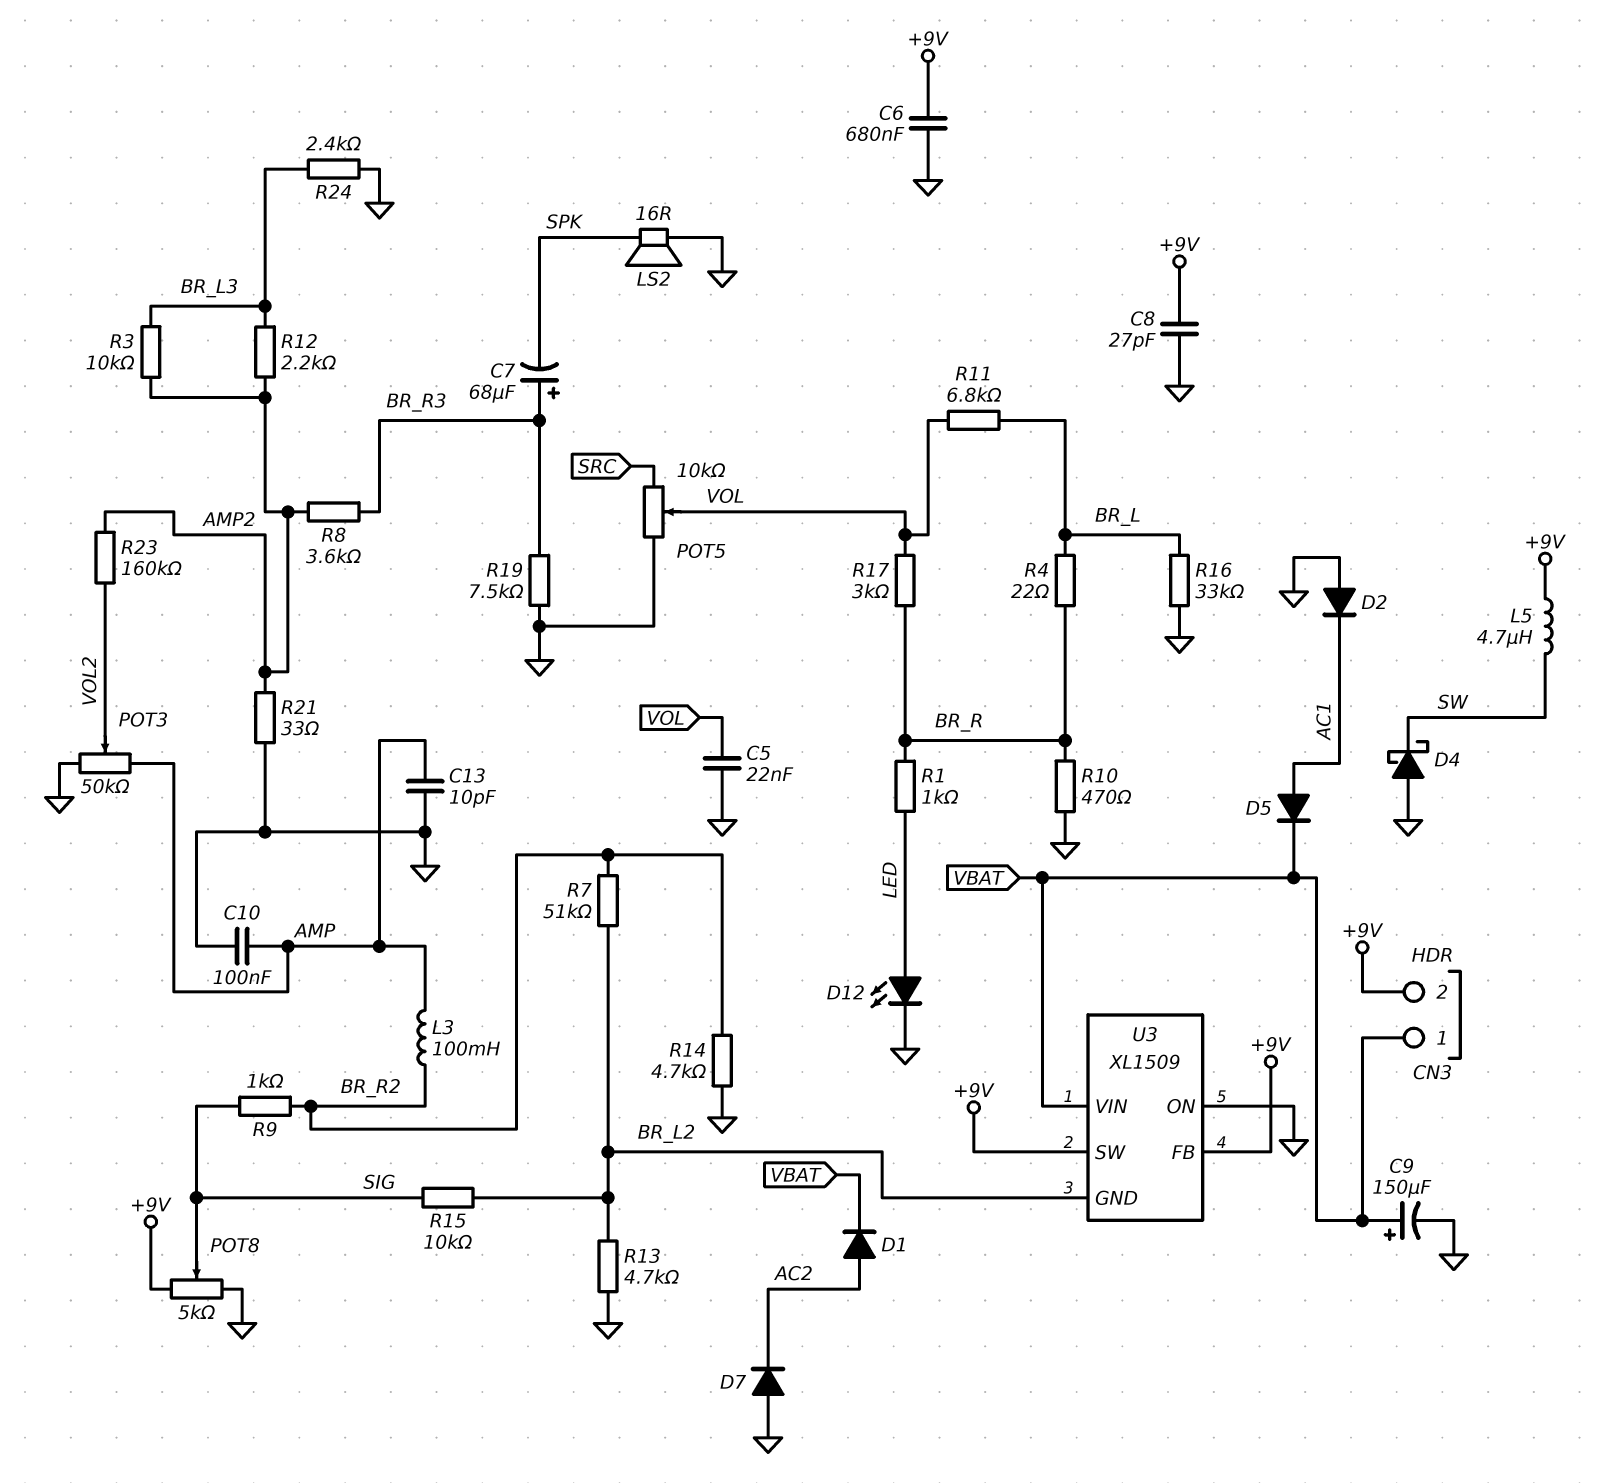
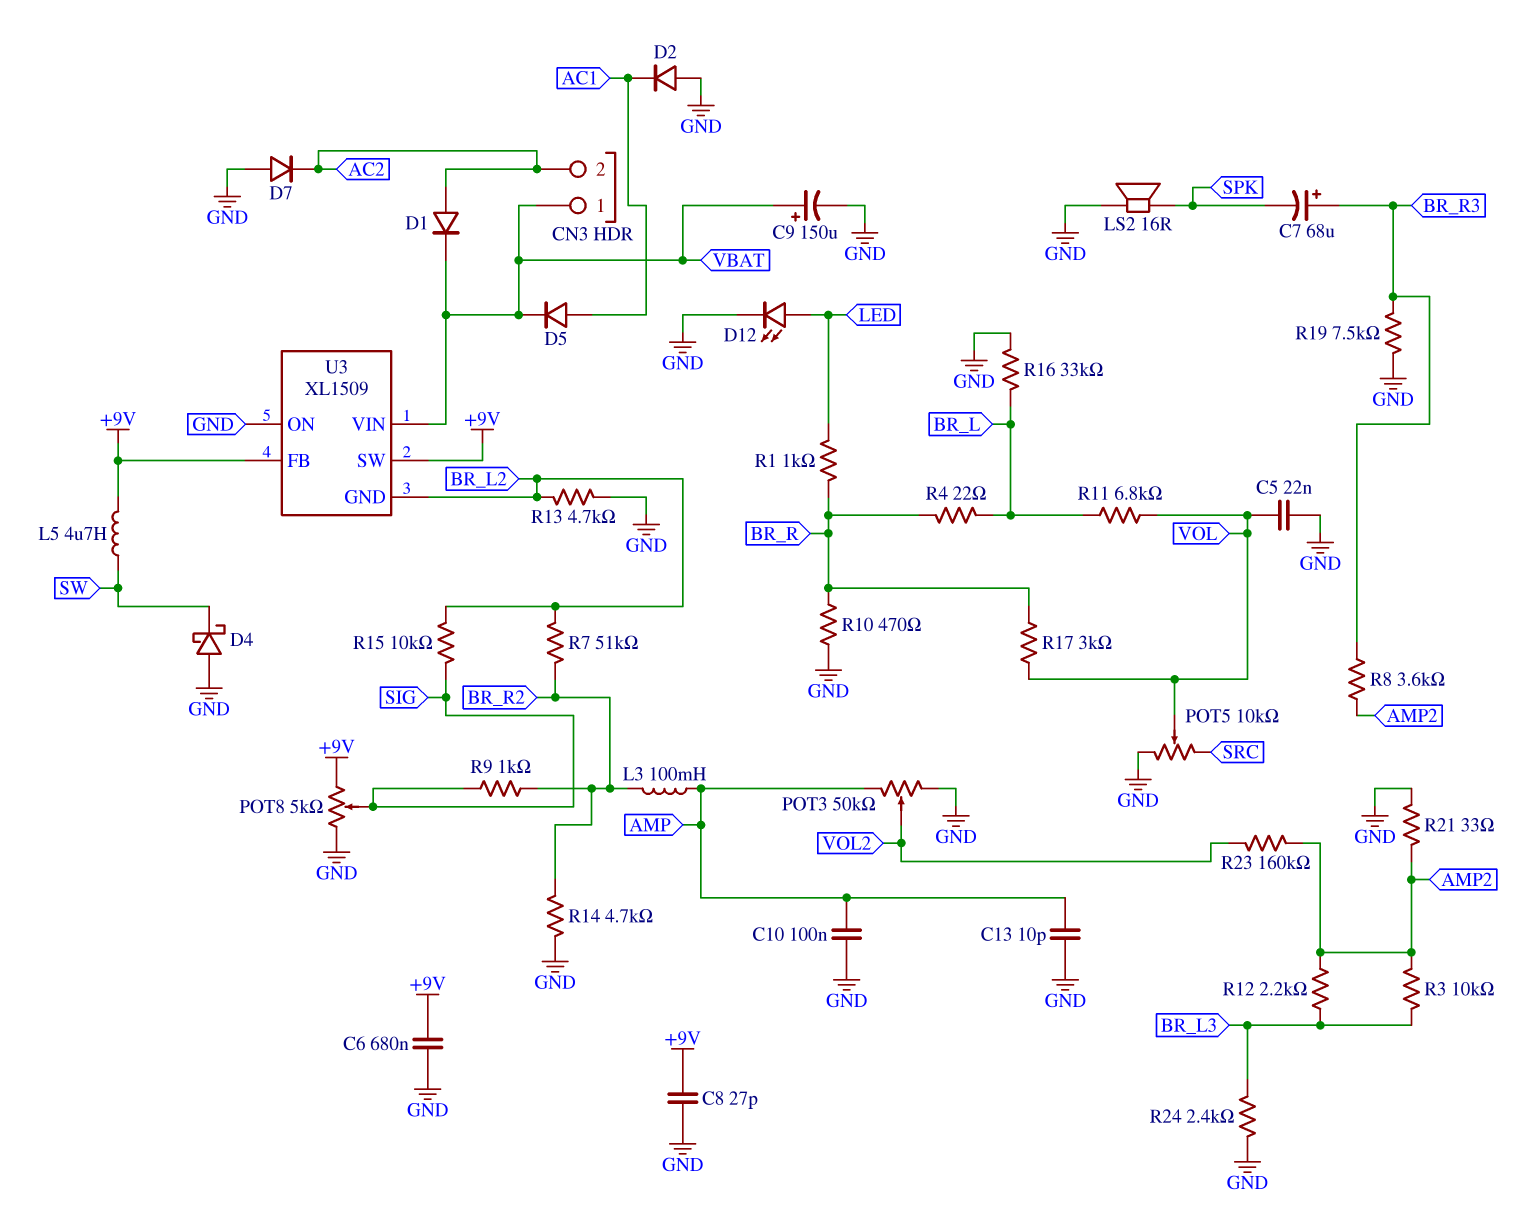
CN3 pin 2: +9V -> AC2

